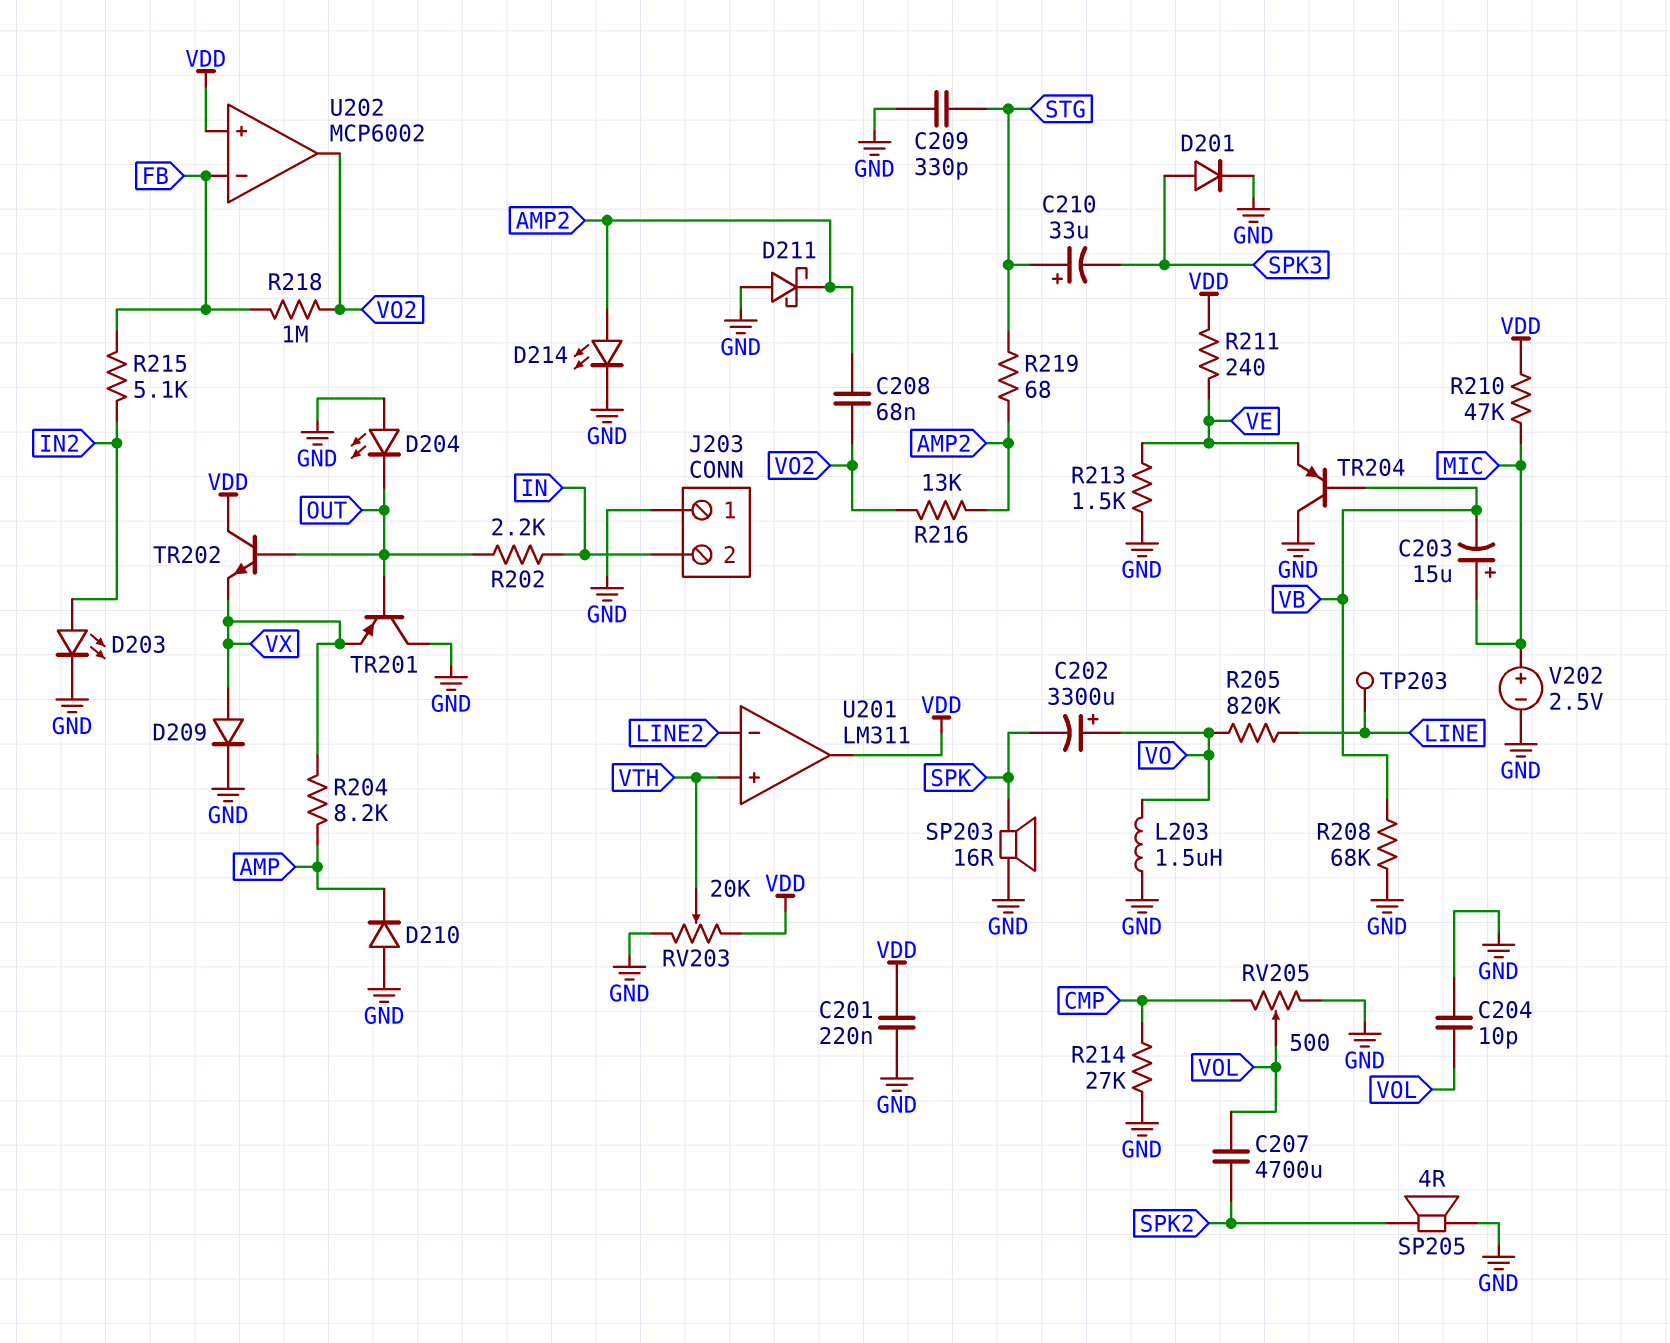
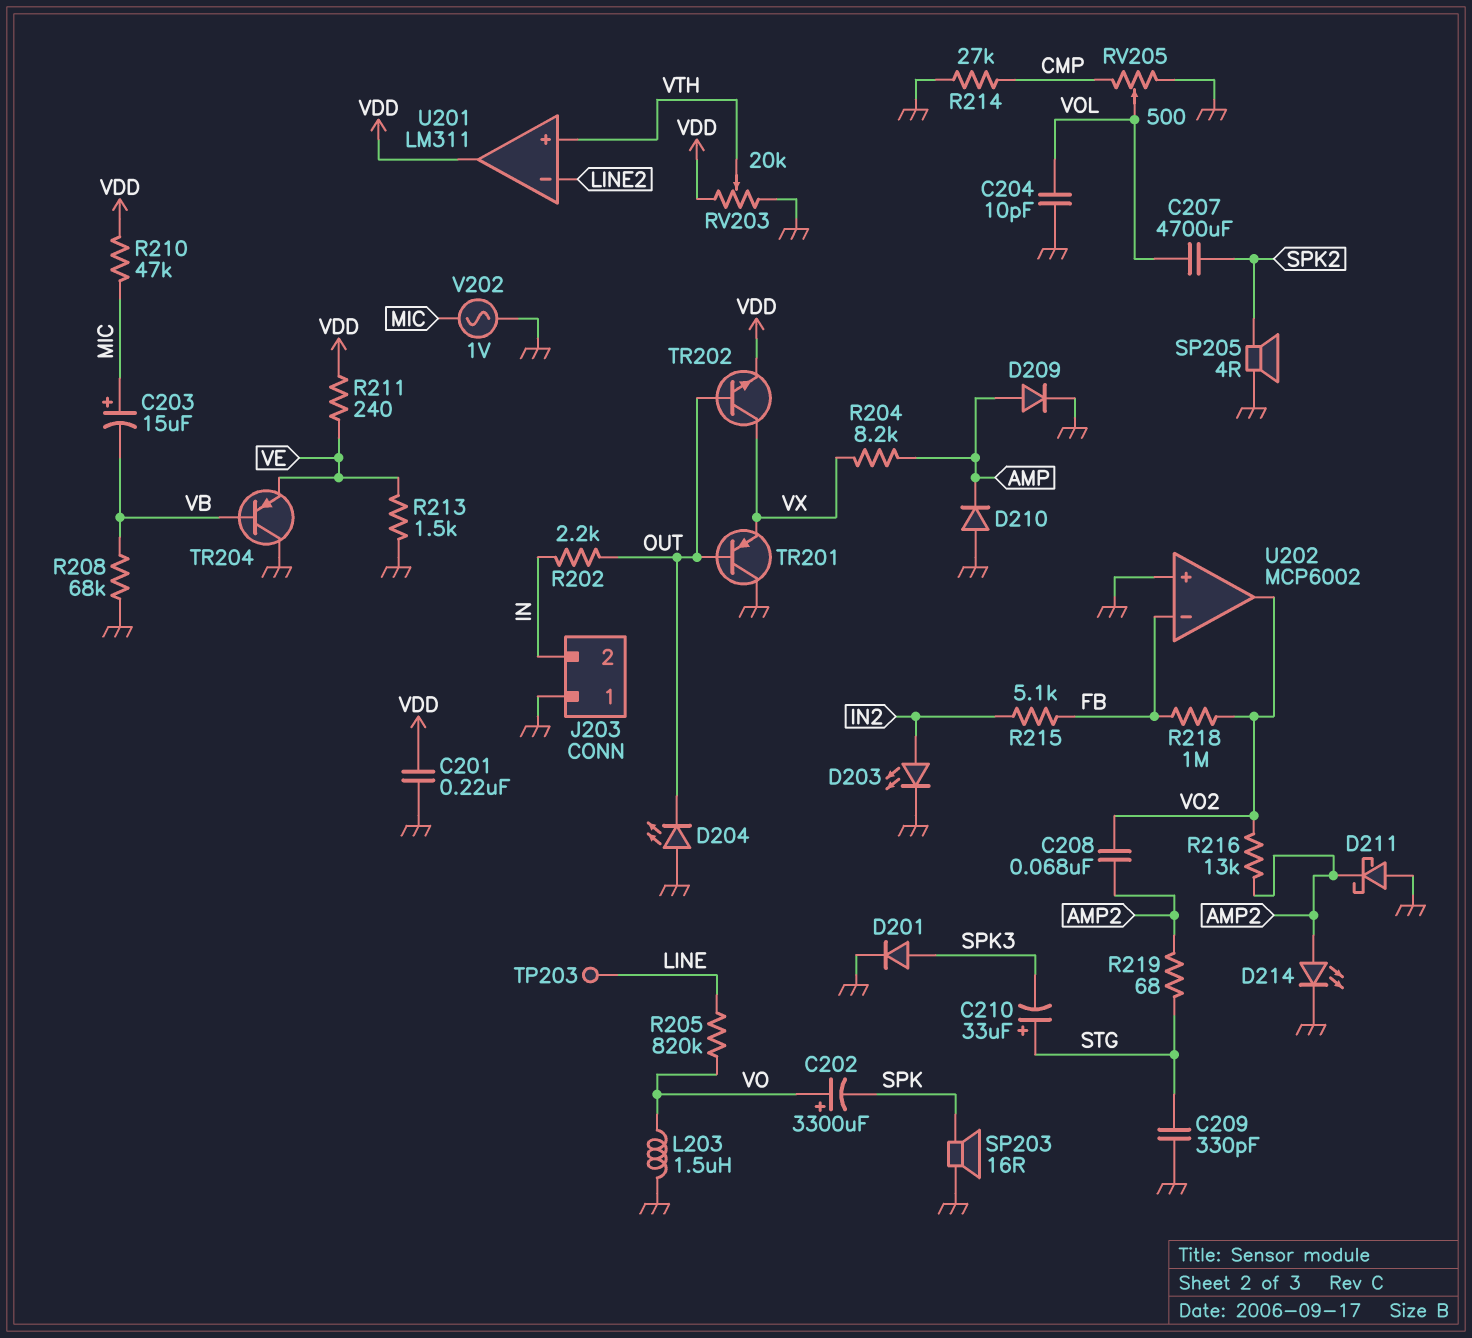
D209: diode (A VX, K GND) -> diode (A AMP, K GND)
TR202: NPN (B OUT, C VDD, E VX) -> NPN (B OUT, C VX, E VDD)
U202 pin in+: VDD -> GND
V202: 2.5V (plus MIC, minus GND) -> AC 1V (GND, MIC)

